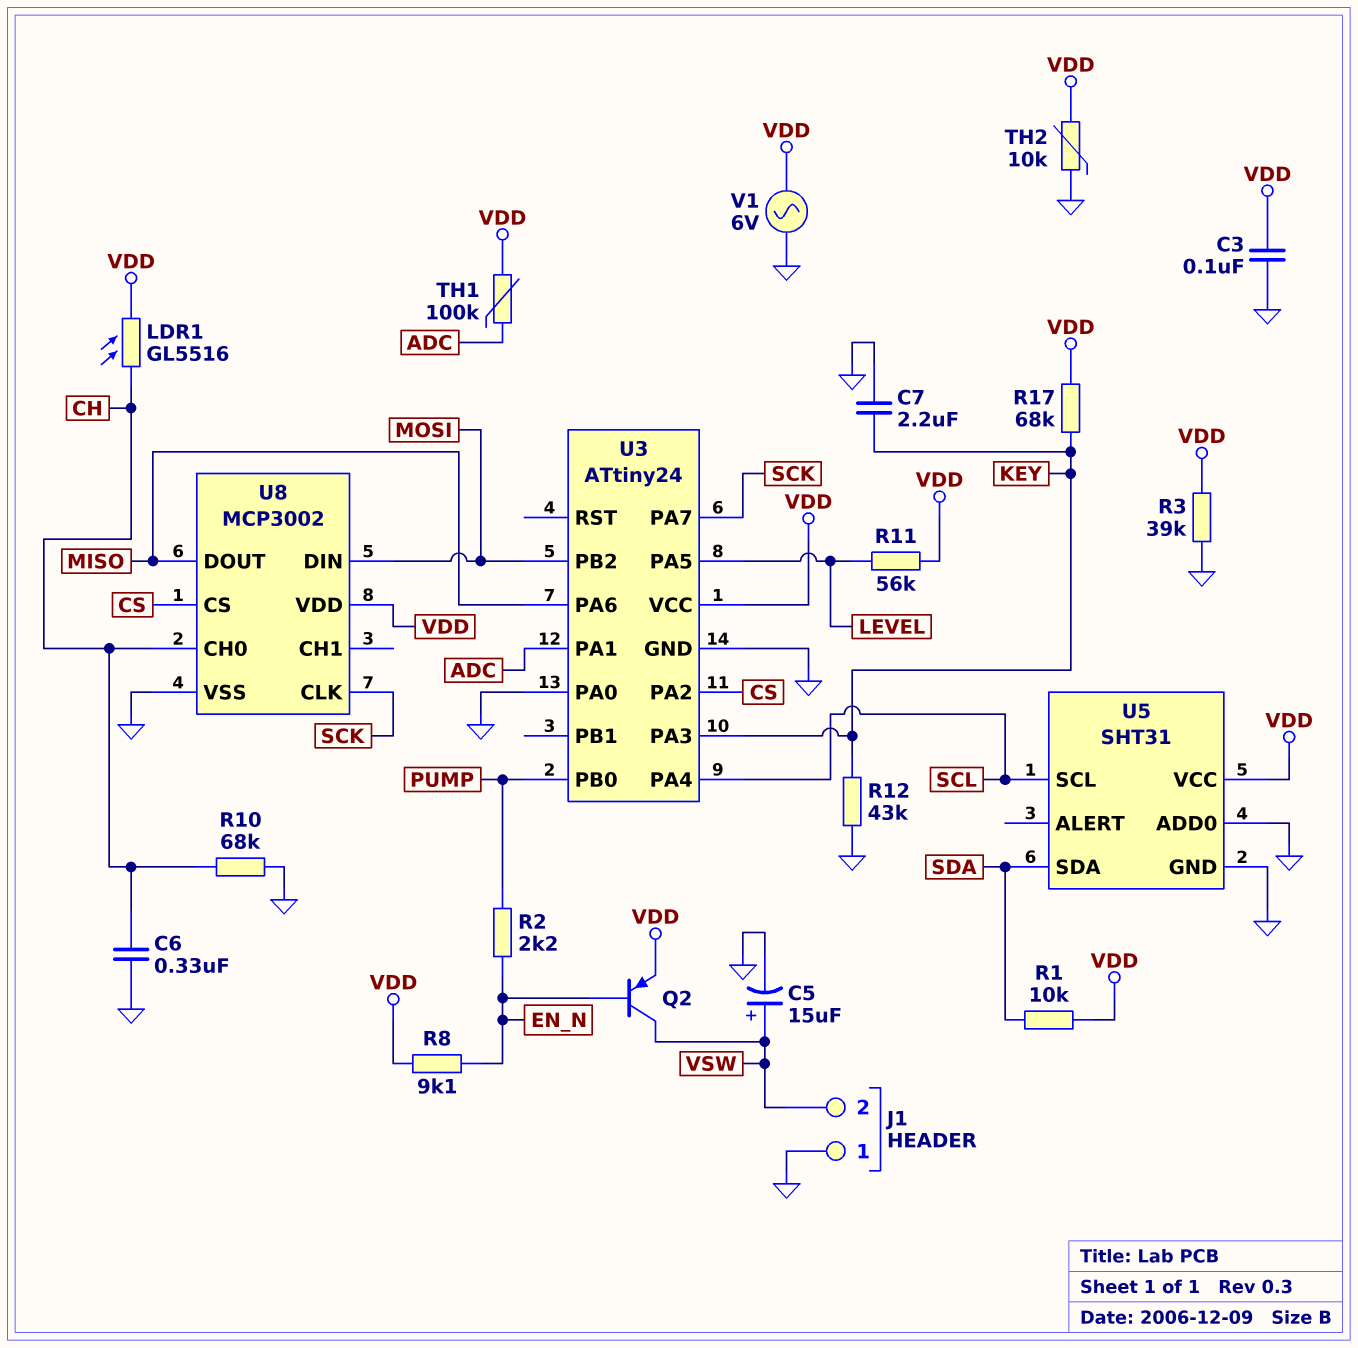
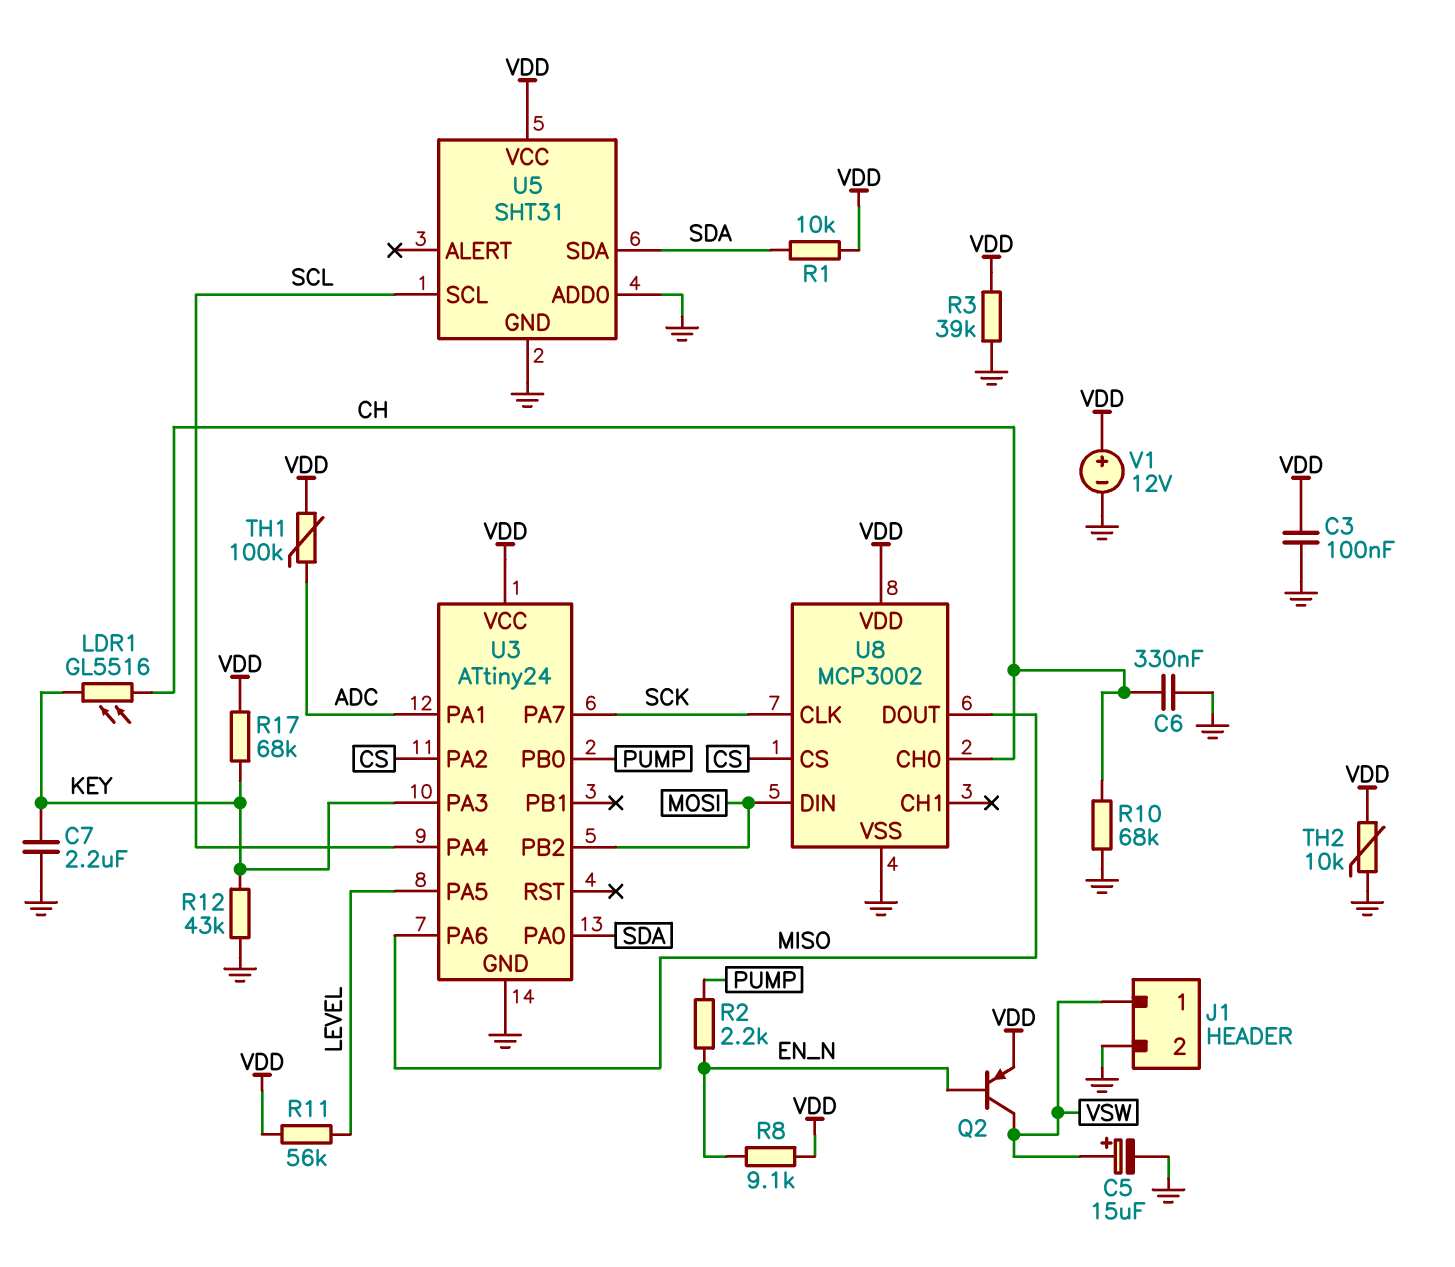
J1 pin 1: GND -> VSW
J1 pin 2: VSW -> GND
LDR1: GL5516 (CH, VDD) -> GL5516 (CH, KEY)
U3 pin PA0: GND -> SDA
V1: AC 6V (GND, VDD) -> 12V (plus VDD, minus GND)

